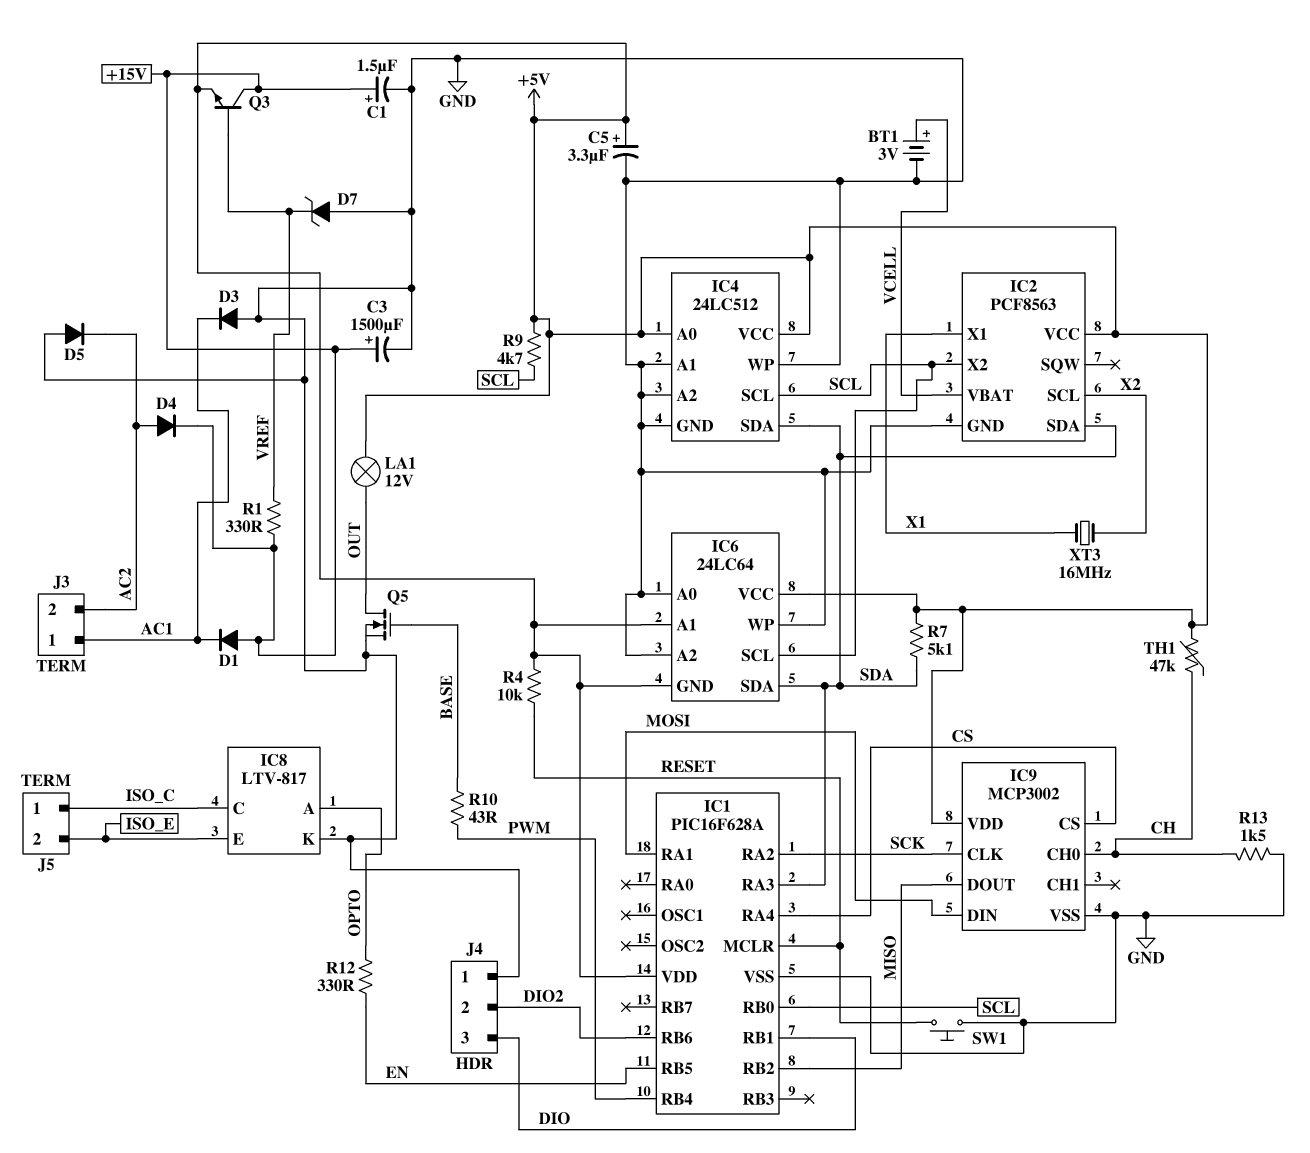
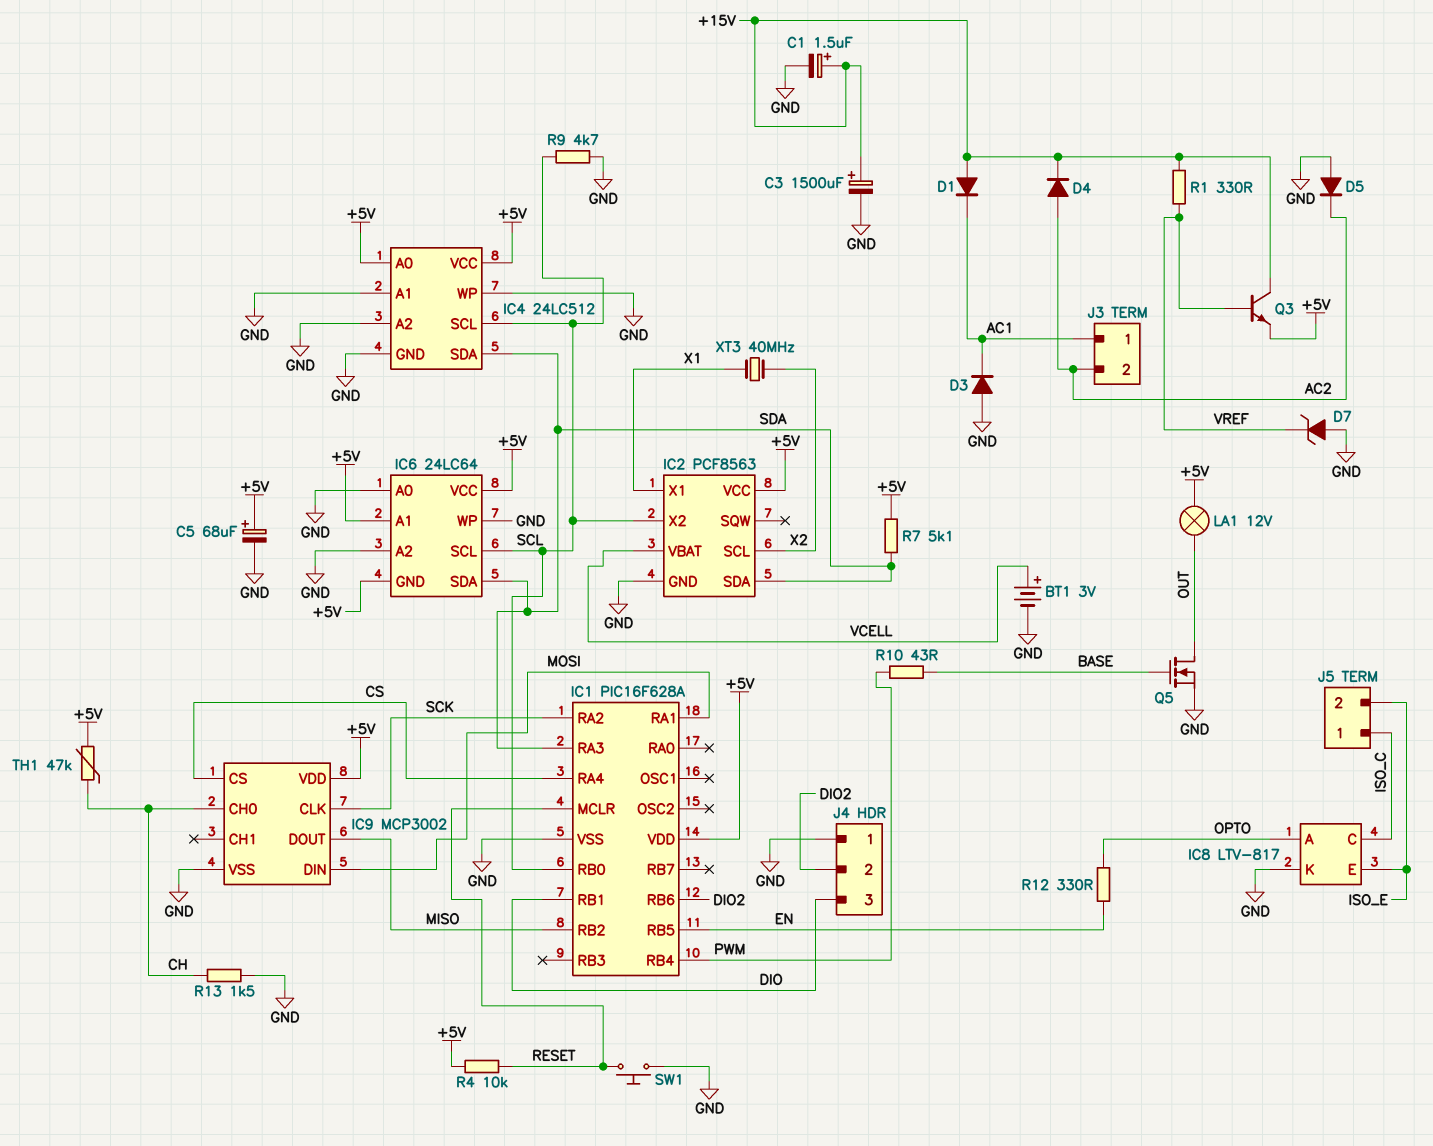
C5: 3.3uF (plus +5V, minus GND) -> 68uF (plus +5V, minus GND)
R9: 4.7k (+5V, SCL) -> 4.7k (GND, SCL)
XT3: 16MHz (X1, X2) -> 40MHz (X1, X2)

